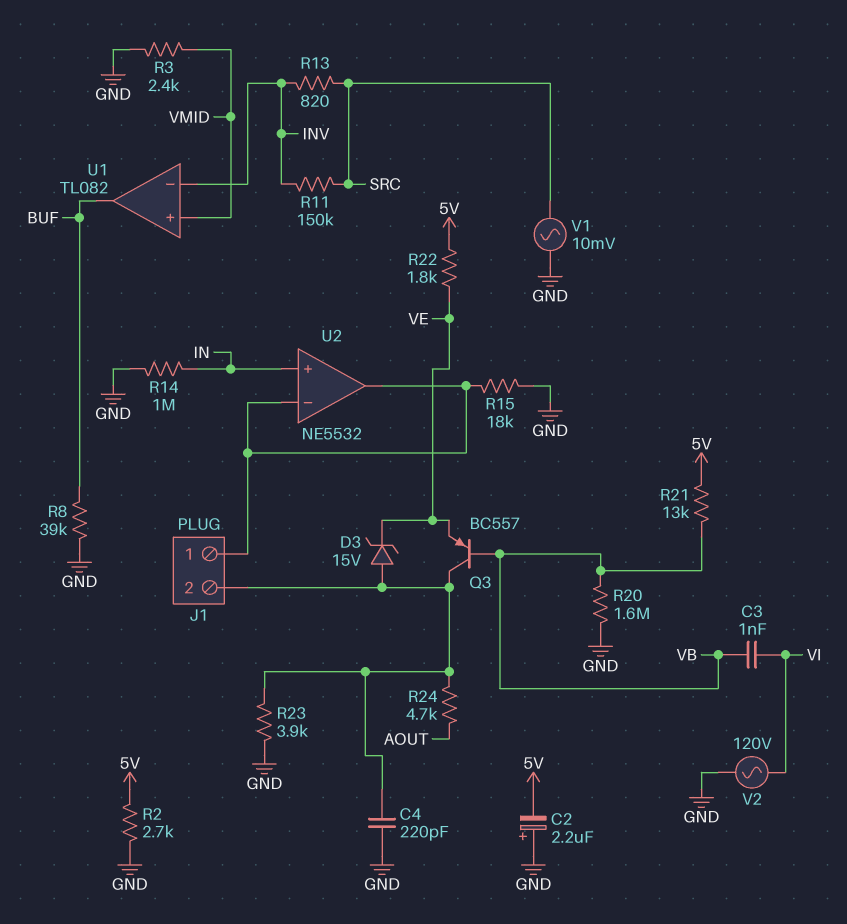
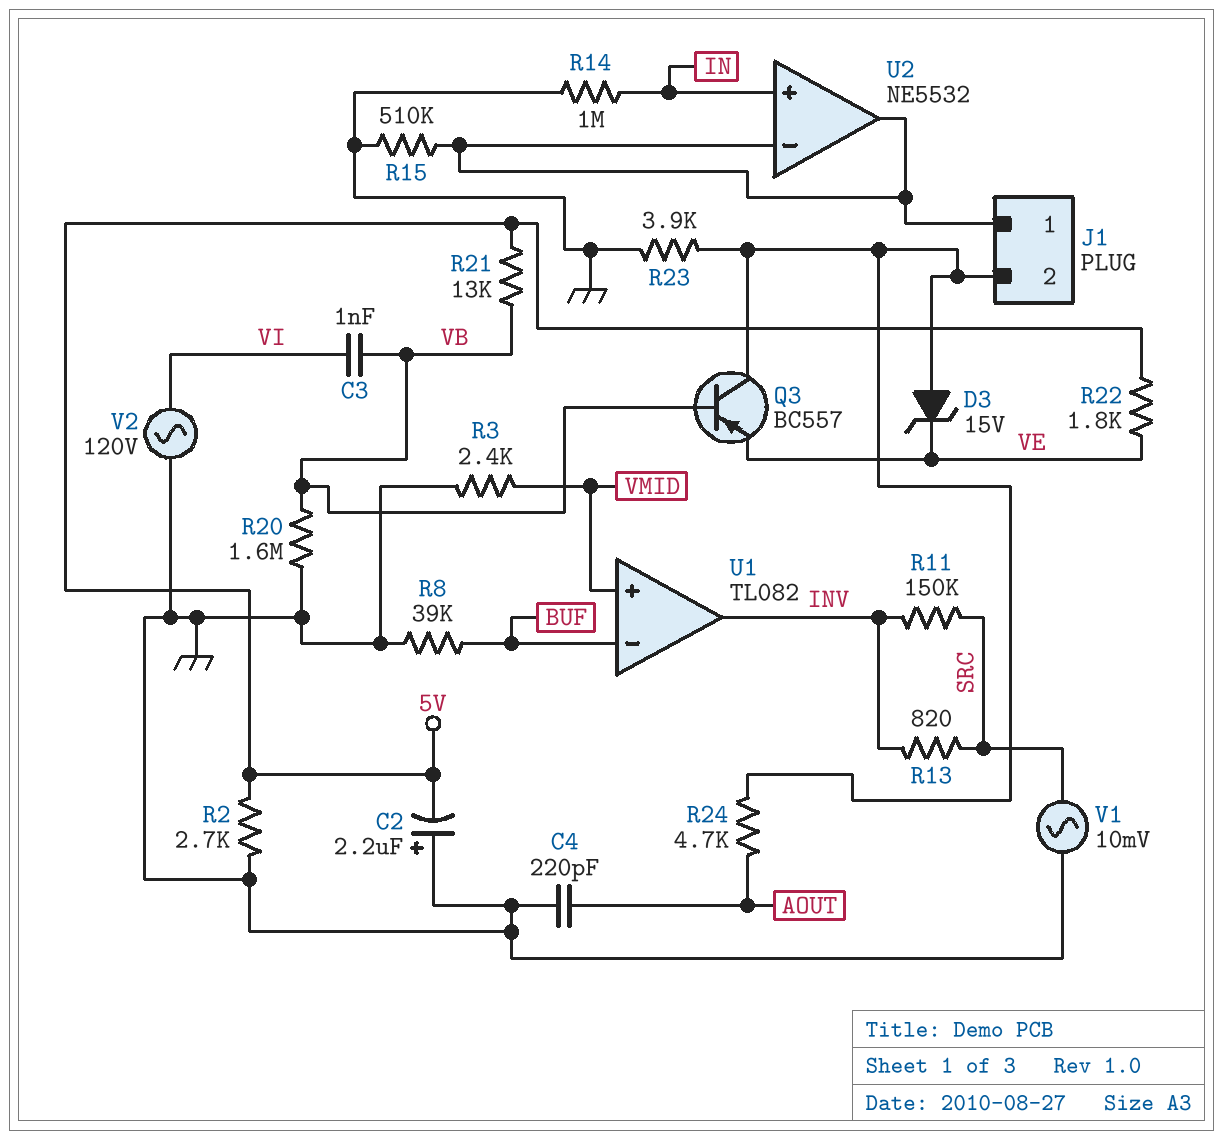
C4: 220pF (GND, J1/2) -> 220pF (AOUT, GND)
R15: 18k (GND, J1/1) -> 510k (GND, J1/1)
U1 pin in-: INV -> BUF
U1 pin out: BUF -> INV

